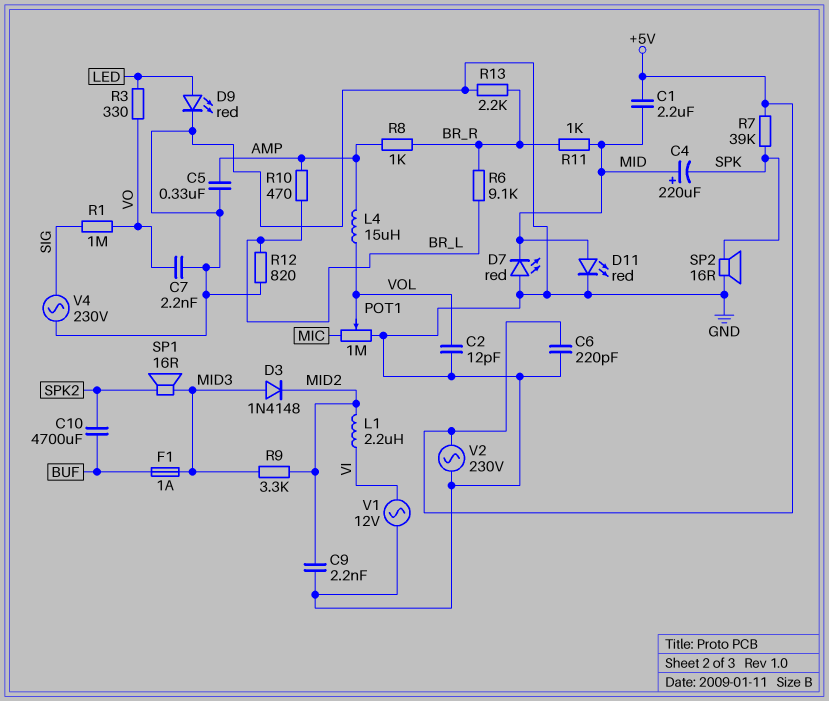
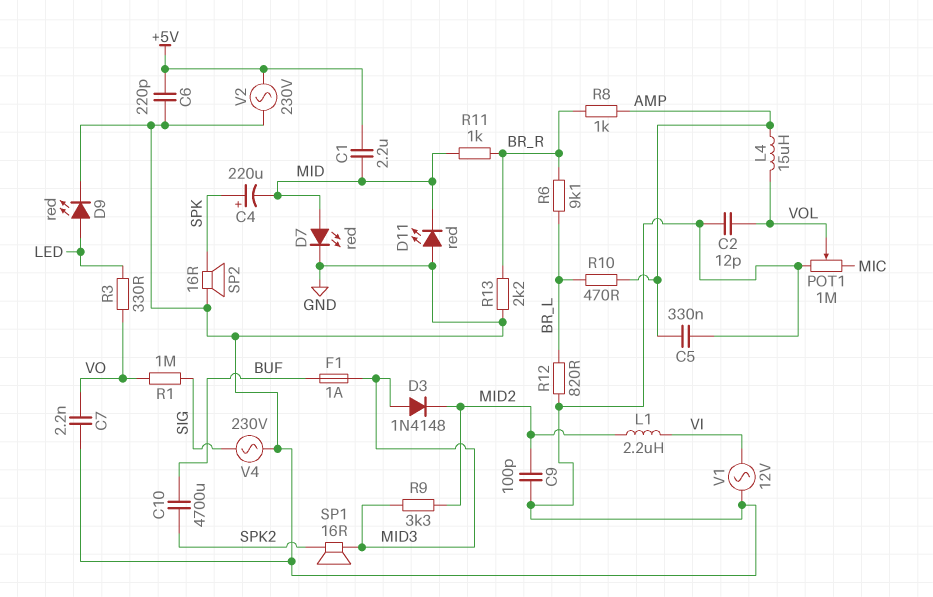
C4: 220uF (plus MID, minus SPK) -> 220uF (plus SPK, minus MID)
C9: 2.2nF (GND, MID2) -> 100pF (GND, MID2)
D7: LED red (A GND, K MID) -> LED red (A MID, K GND)
D11: LED red (A MID, K GND) -> LED red (A GND, K MID)
R7: 39k (+5V, SPK) -> none

